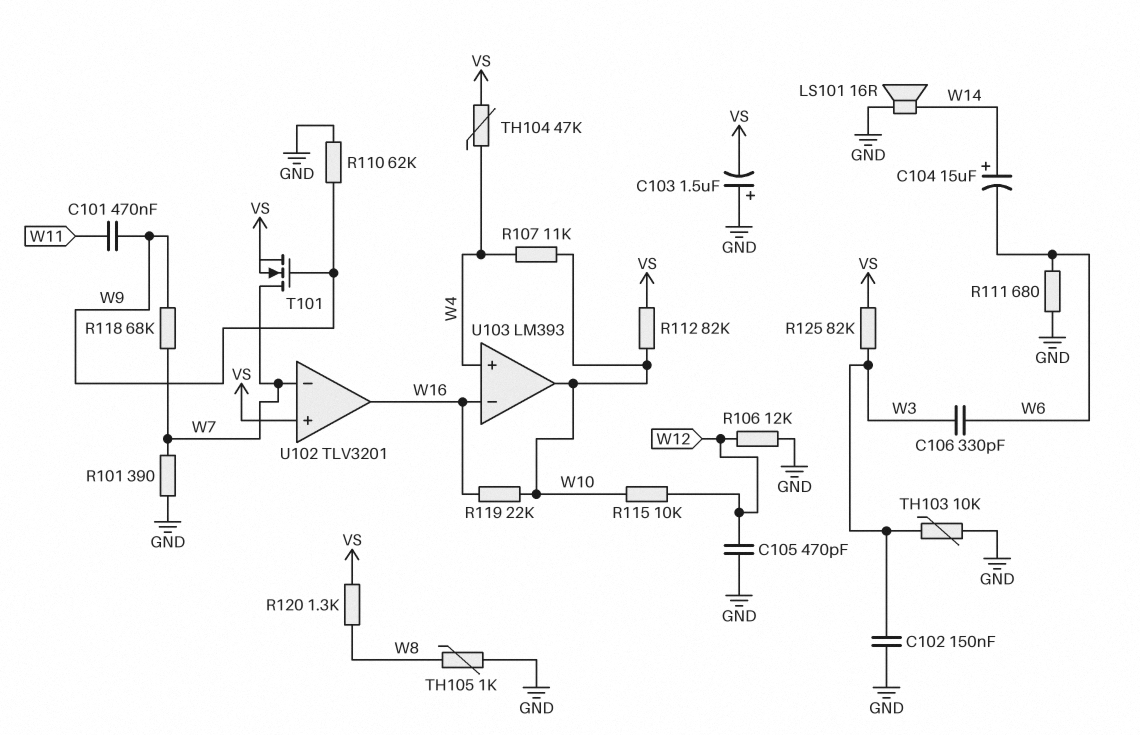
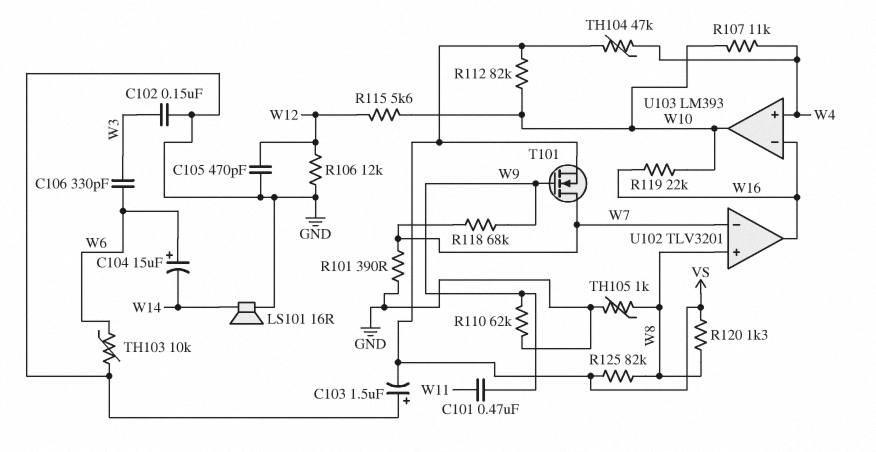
C104: 15uF (plus W14, minus W6) -> 15uF (plus W6, minus W14)
R111: 680 (GND, W6) -> none
R115: 10k (W10, W12) -> 5.6k (W10, W12)
R125: 82k (VS, W3) -> 82k (VS, W8)
TH103: 10k (GND, W3) -> 10k (GND, W6)
U102 pin in+: VS -> W8

